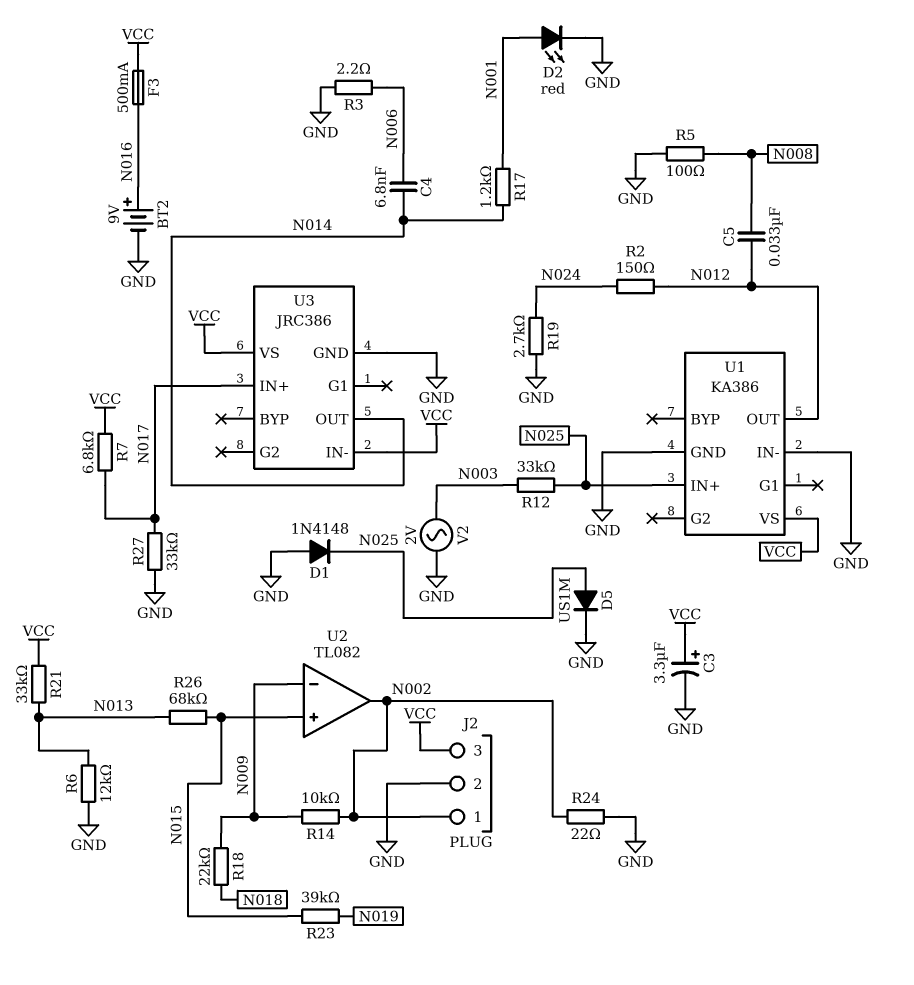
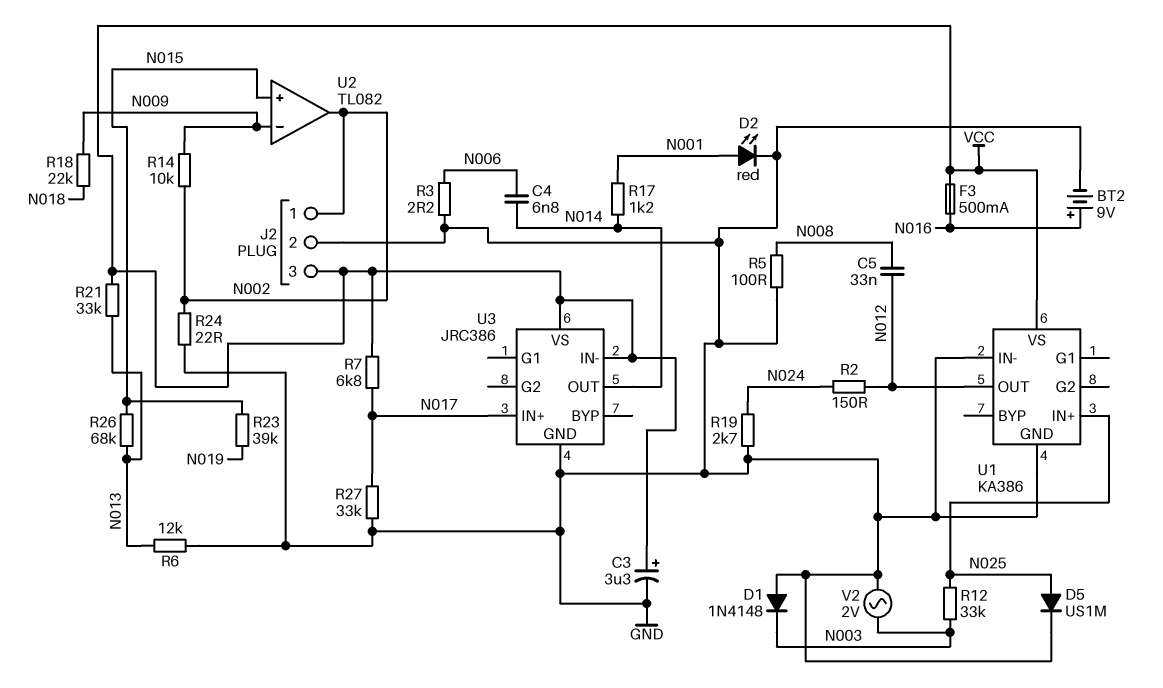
D1: diode 1N4148 (A GND, K N025) -> diode 1N4148 (A GND, K N003)

